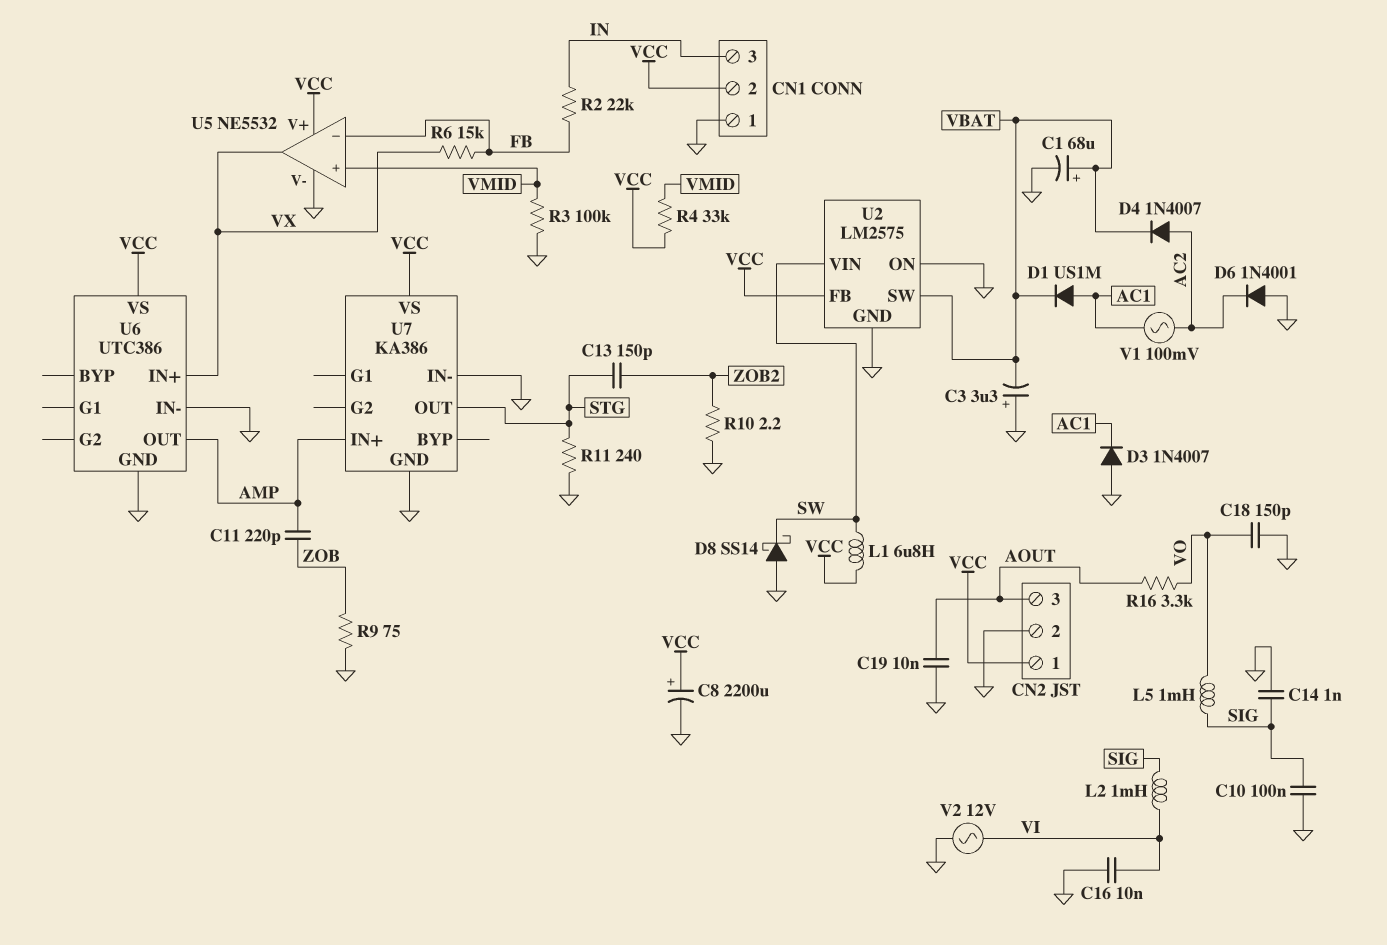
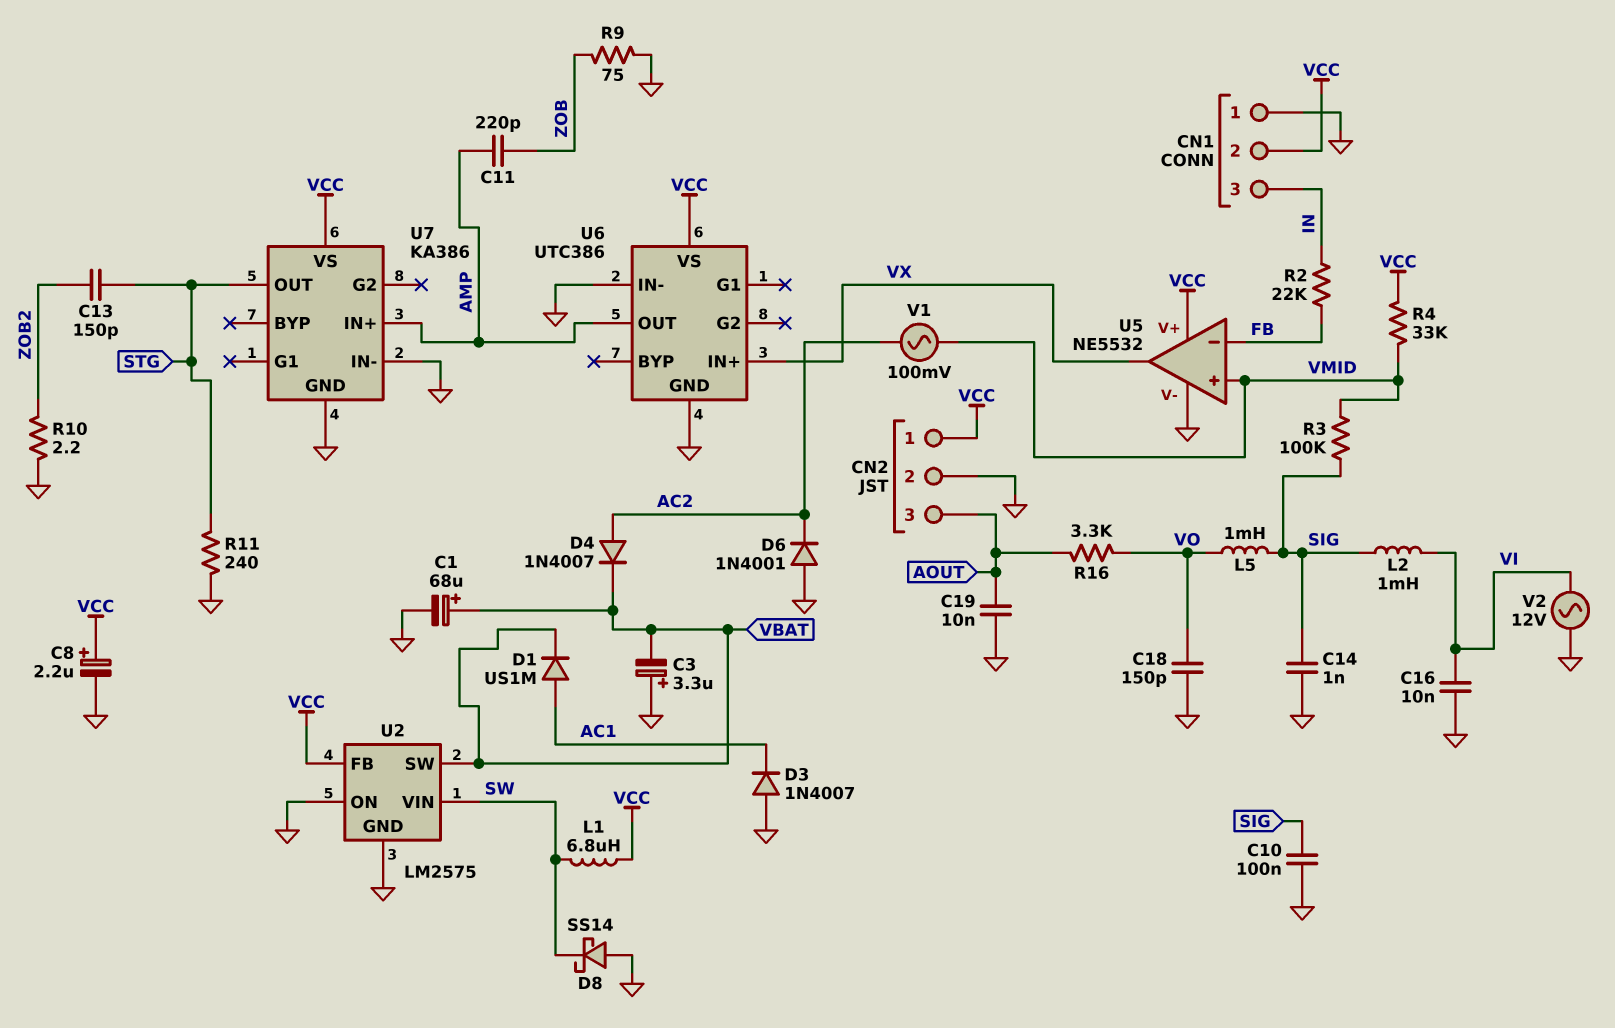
C8: 2200uF (plus VCC, minus GND) -> 2.2uF (plus VCC, minus GND)
R3: 100k (GND, VMID) -> 100k (SIG, VMID)
R6: 15k (FB, VX) -> none
V1: AC 100mV (AC1, AC2) -> AC 100mV (AC2, VMID)

